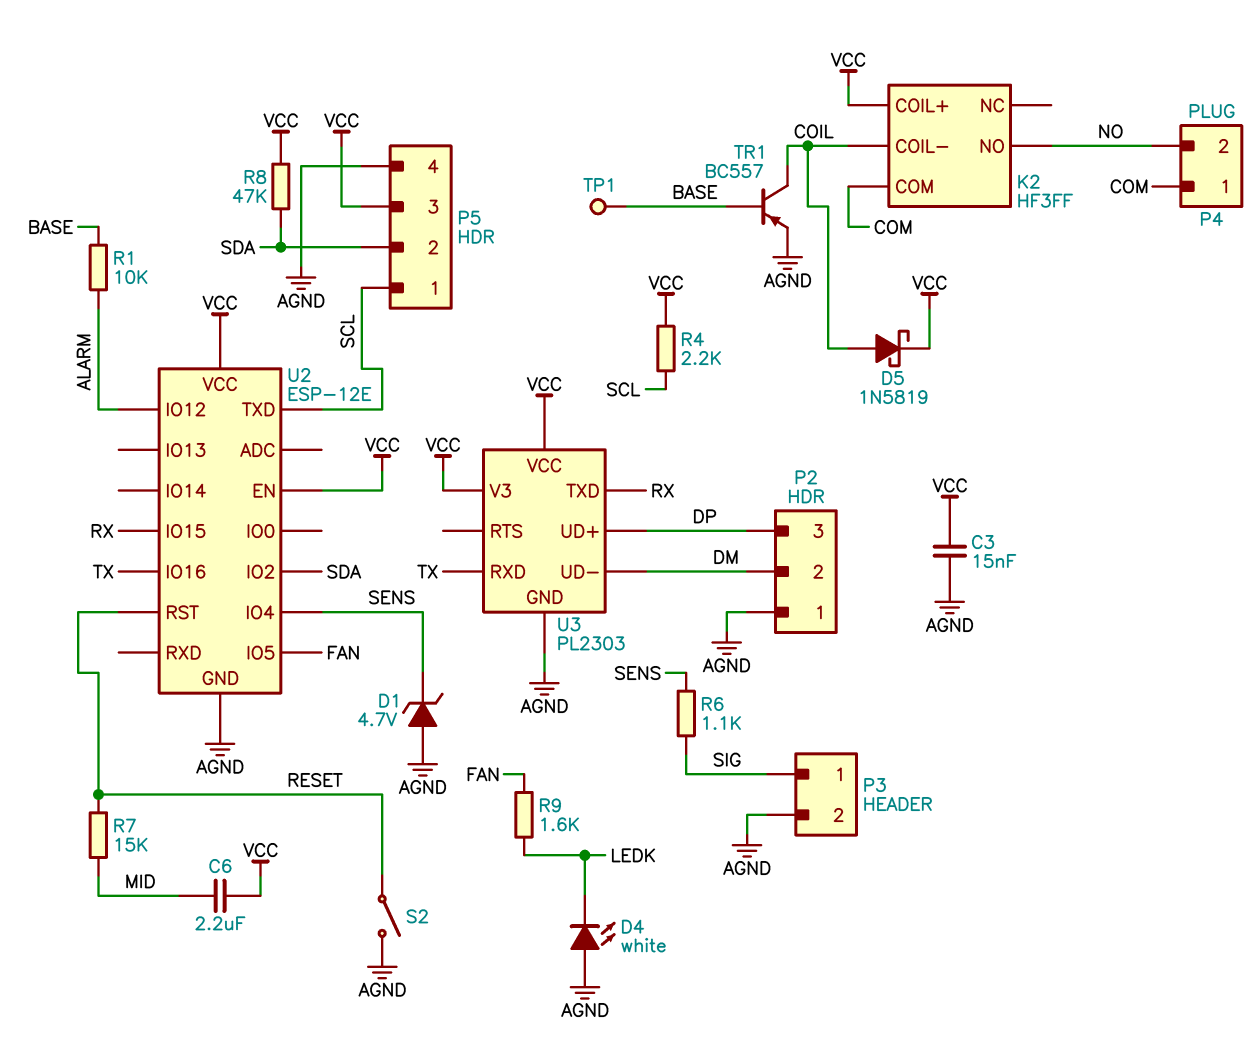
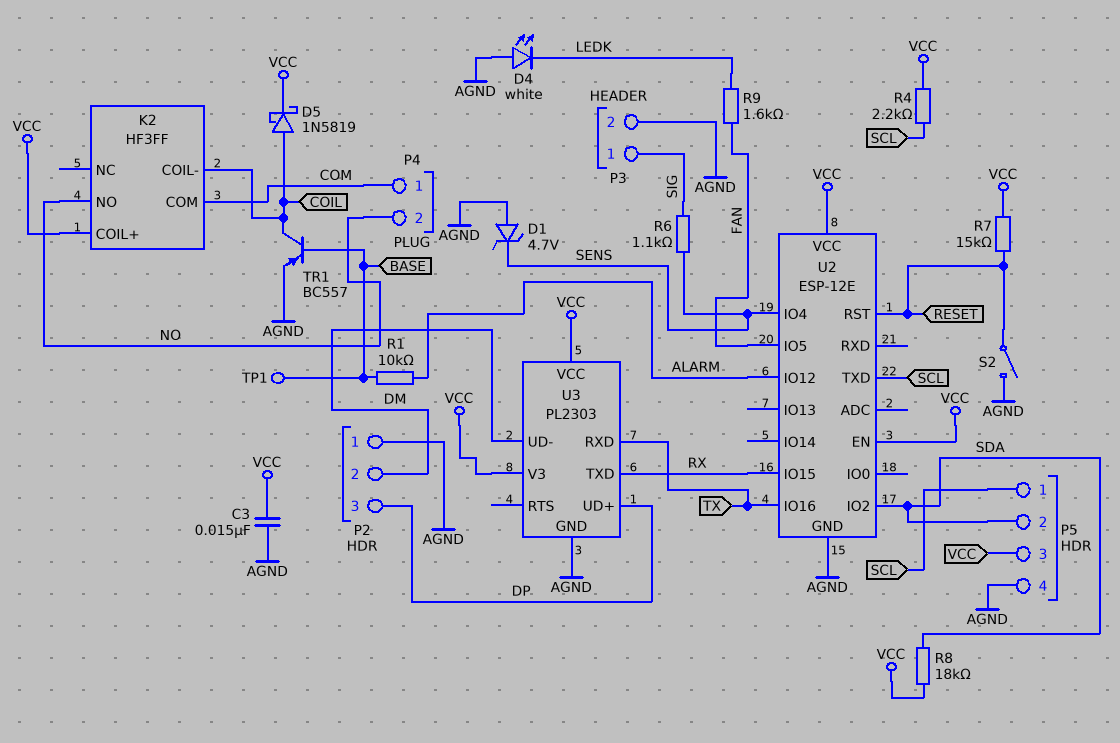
C6: 2.2uF (MID, VCC) -> none
R7: 15k (MID, RESET) -> 15k (RESET, VCC)
R8: 47k (SDA, VCC) -> 18k (SDA, VCC)

